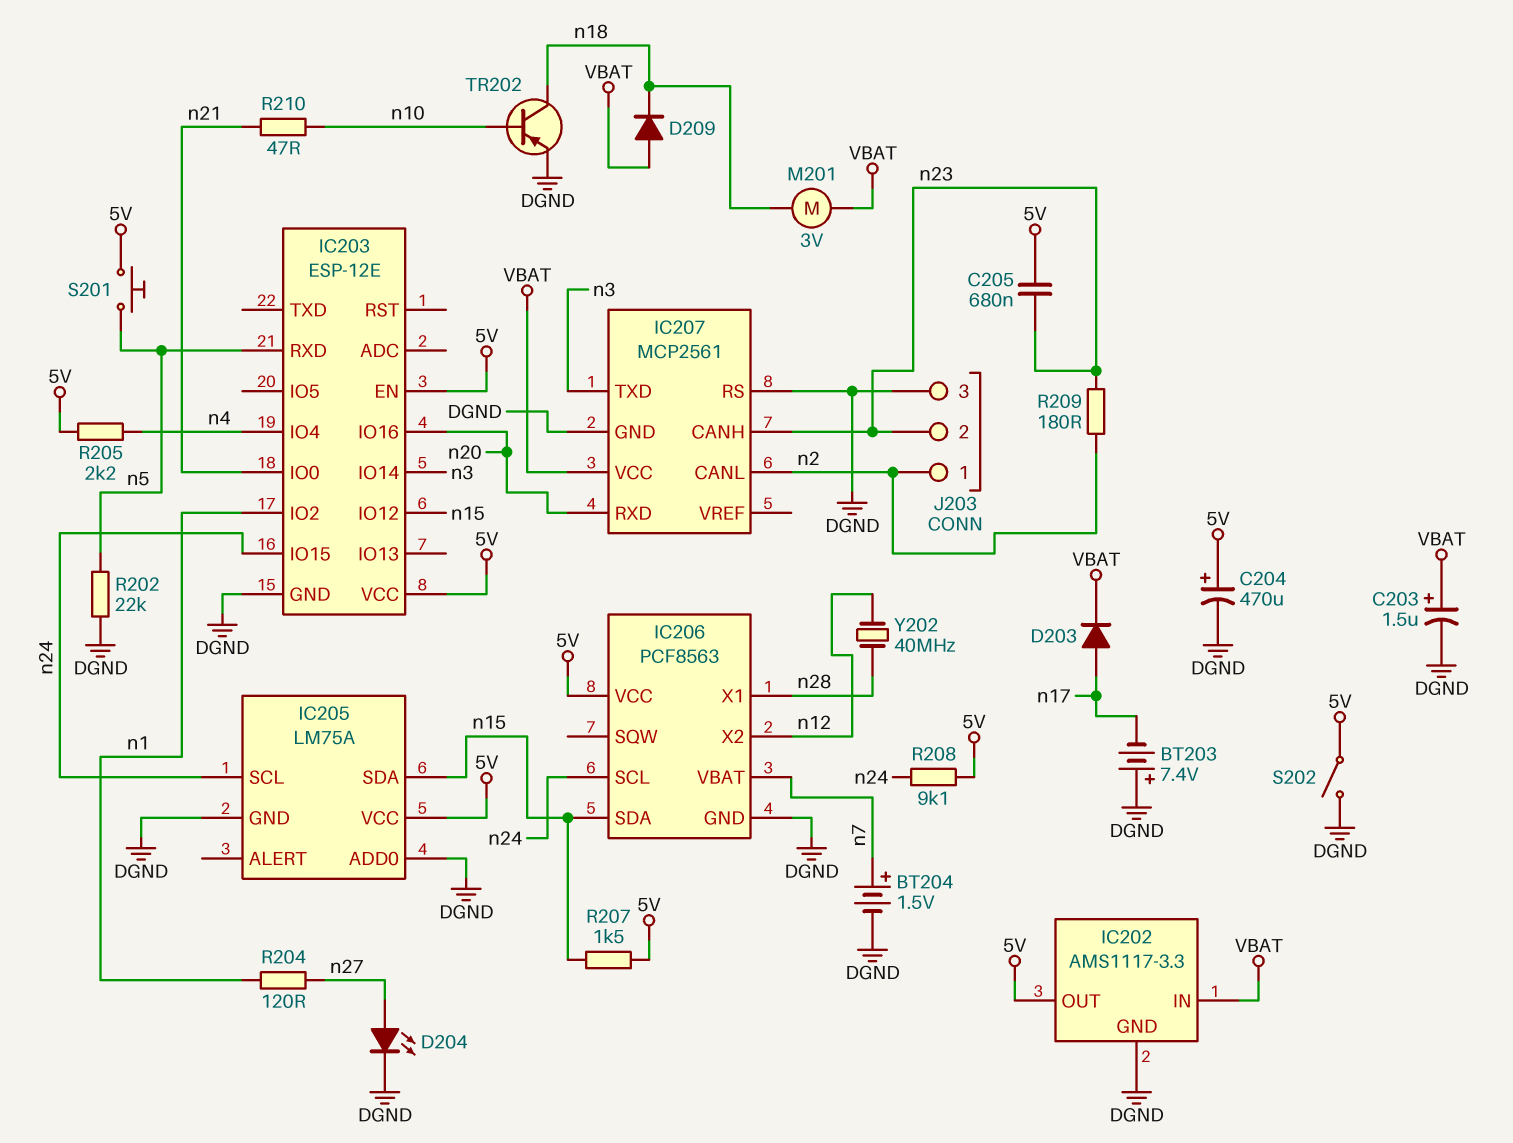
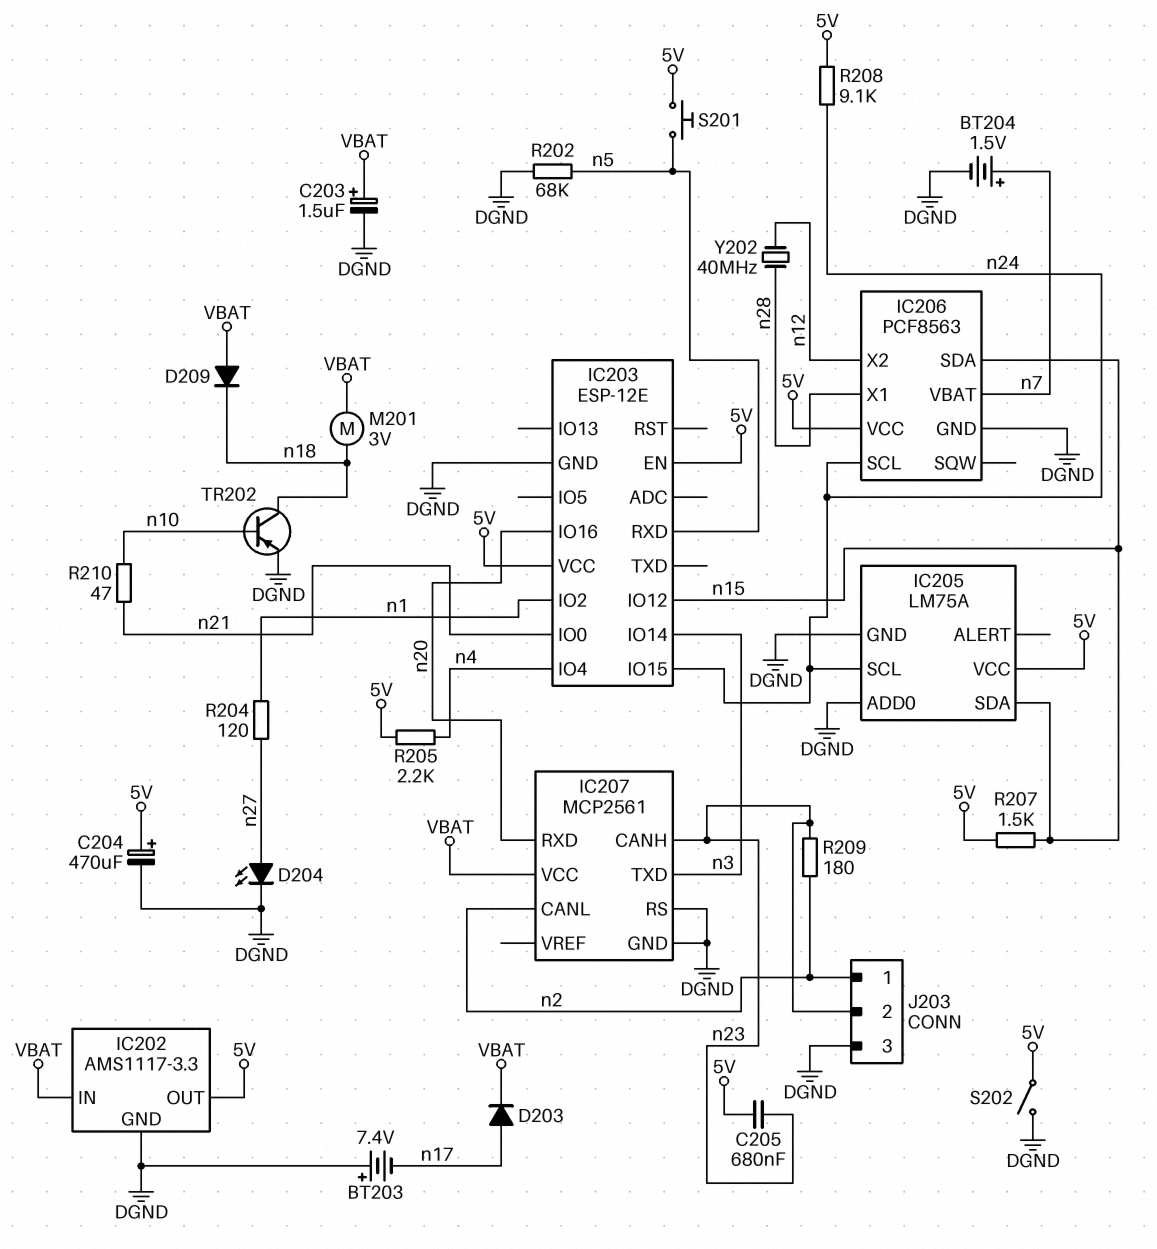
R202: 22k (DGND, n5) -> 68k (DGND, n5)

